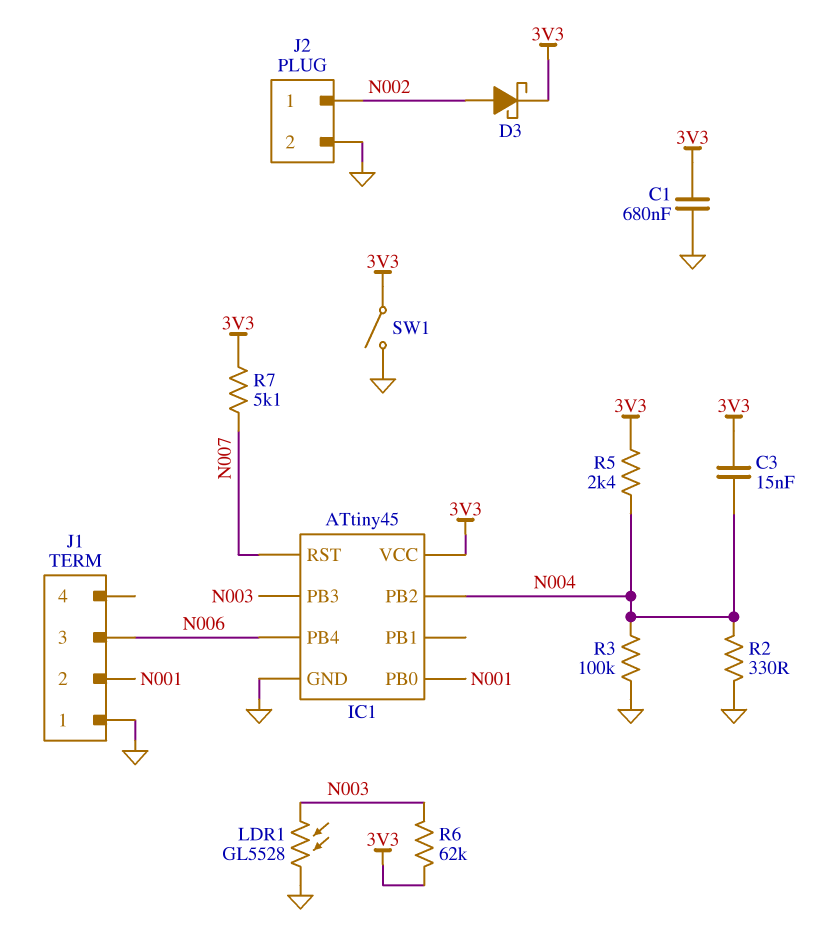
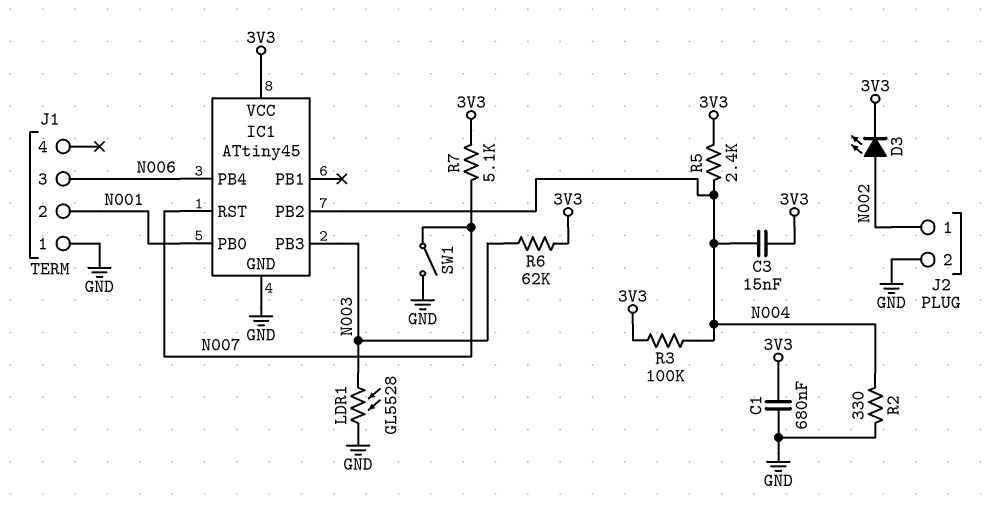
D3: schottky (A N002, K 3V3) -> LED (A N002, K 3V3)
R3: 100k (GND, N004) -> 100k (3V3, N004)
SW1: switch (3V3, GND) -> switch (GND, N007)

